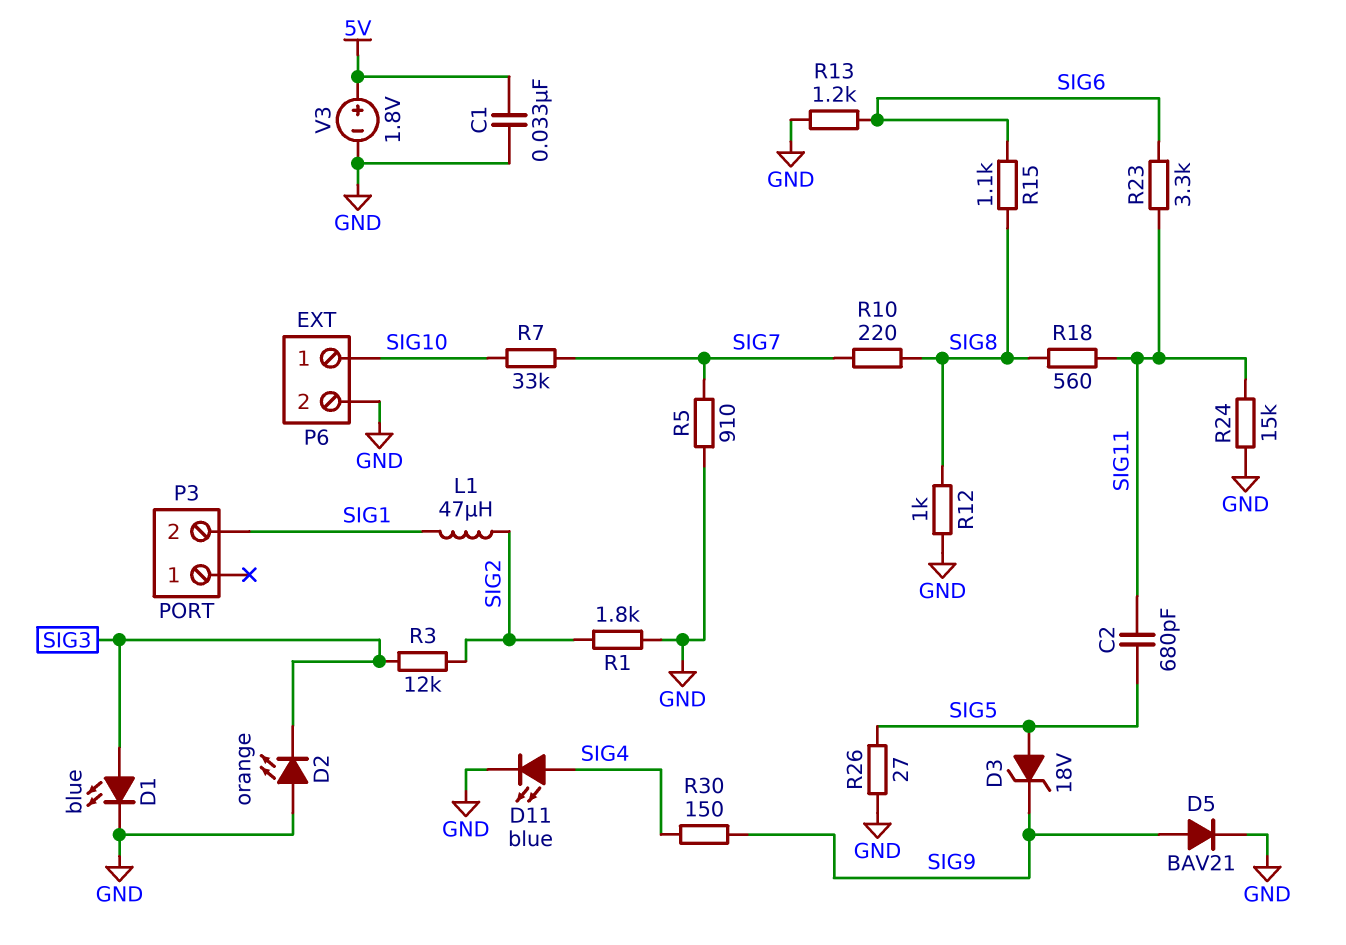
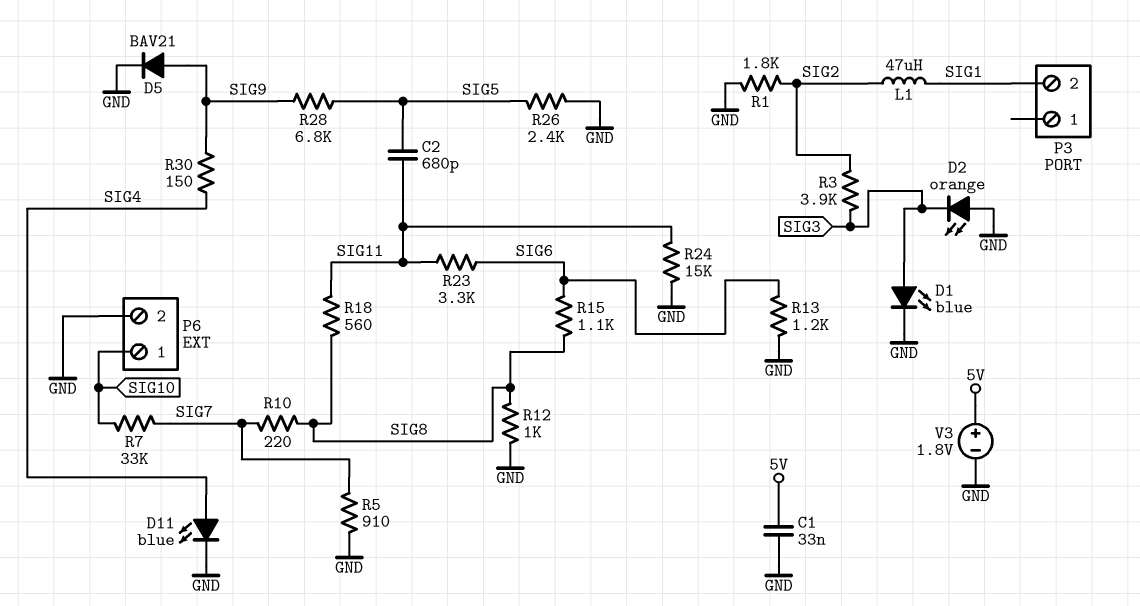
D3: zener 18V (A SIG5, K SIG9) -> none
R3: 12k (SIG2, SIG3) -> 3.9k (SIG2, SIG3)
R26: 27 (GND, SIG5) -> 2.4k (GND, SIG5)
R28: none -> 6.8k (SIG5, SIG9)

